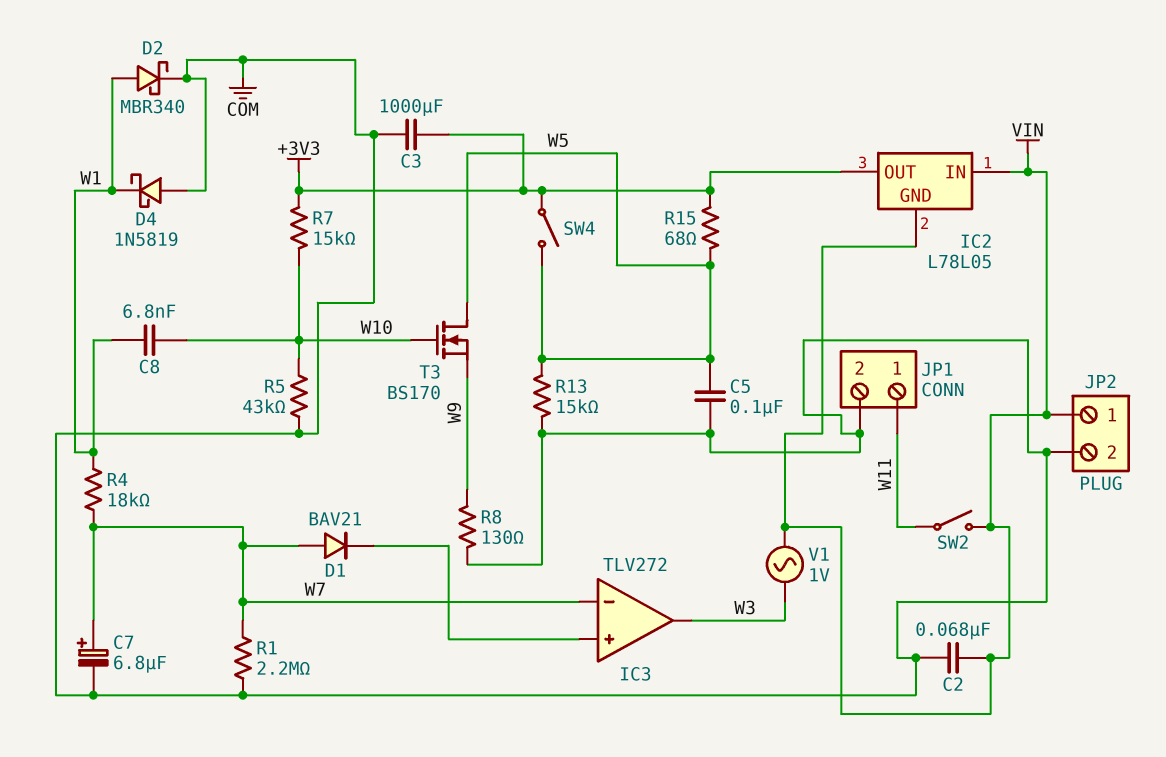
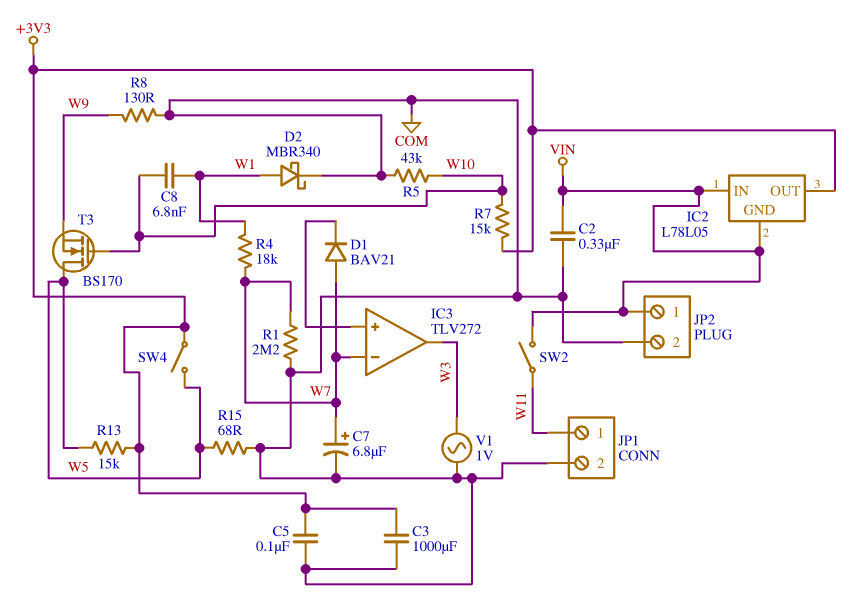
C2: 68nF (COM, VIN) -> 330nF (COM, VIN)
C5: 100nF (COM, W5) -> 100nF (+3V3, COM)
D4: schottky 1N5819 (A COM, K W1) -> none
R13: 15k (COM, W5) -> 15k (+3V3, W5)
R15: 68 (+3V3, W5) -> 68 (COM, W5)
V1: AC 1V (VIN, W3) -> AC 1V (COM, W3)

